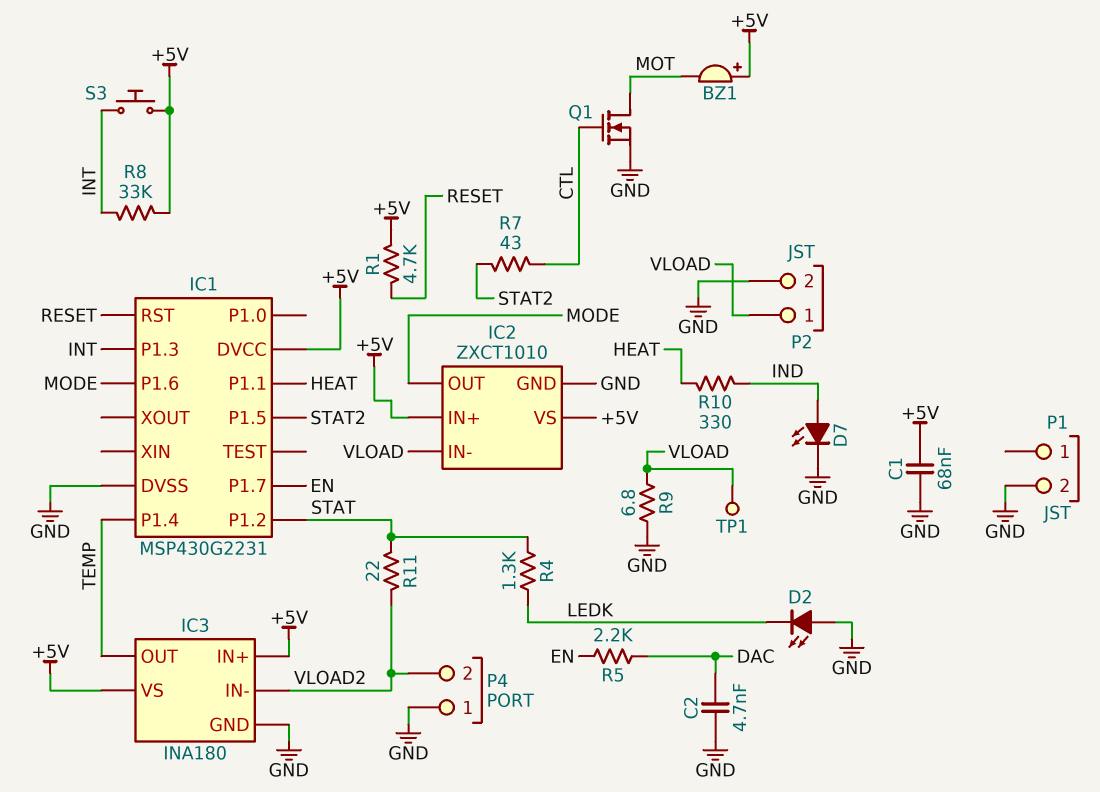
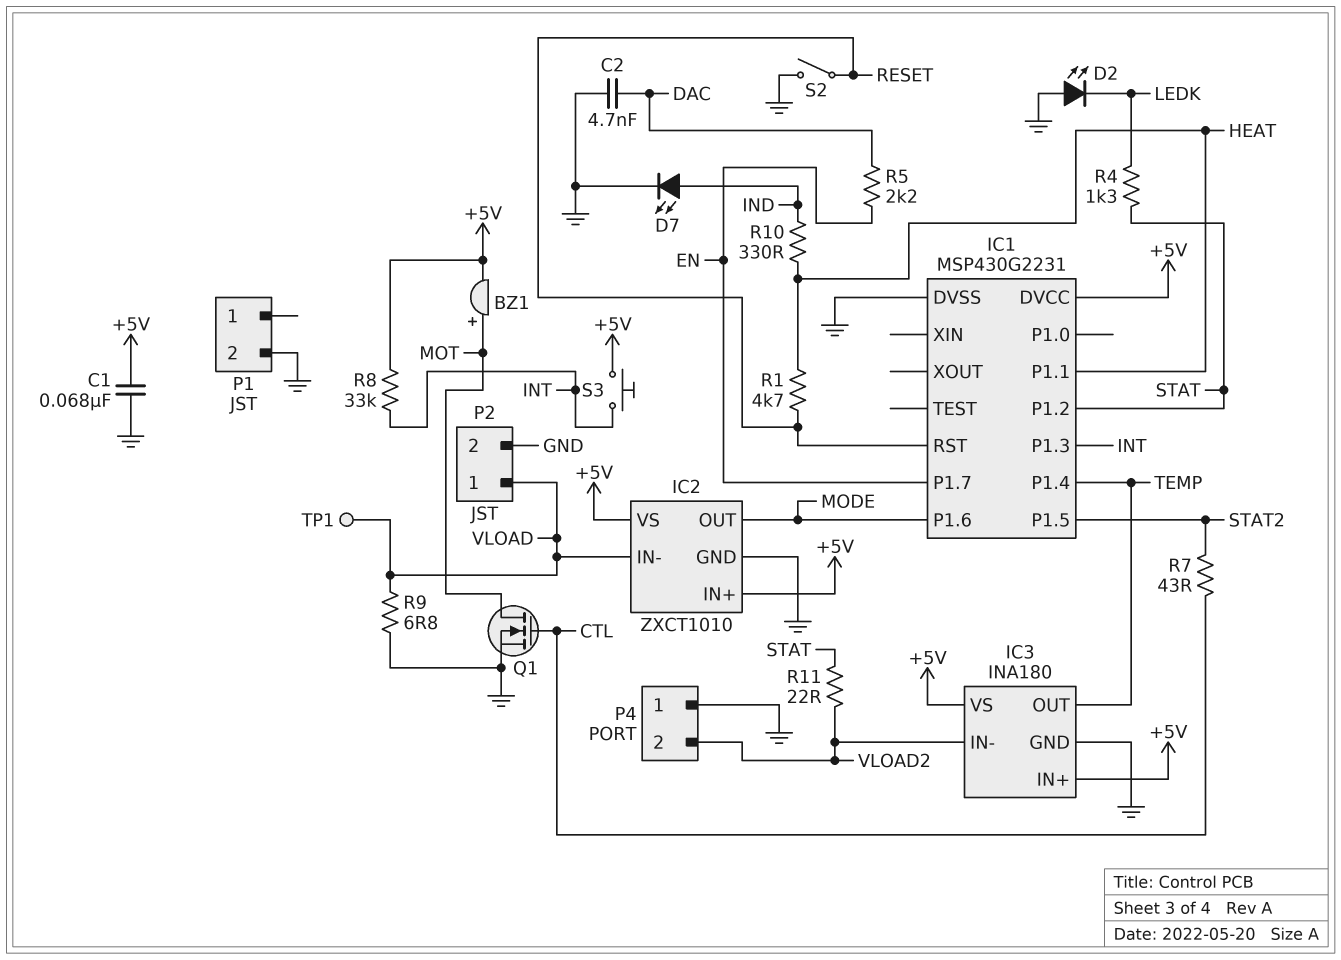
BZ1: buzzer (plus +5V, minus MOT) -> buzzer (plus MOT, minus +5V)
R1: 4.7k (+5V, RESET) -> 4.7k (HEAT, RESET)
S2: none -> switch (GND, RESET)

